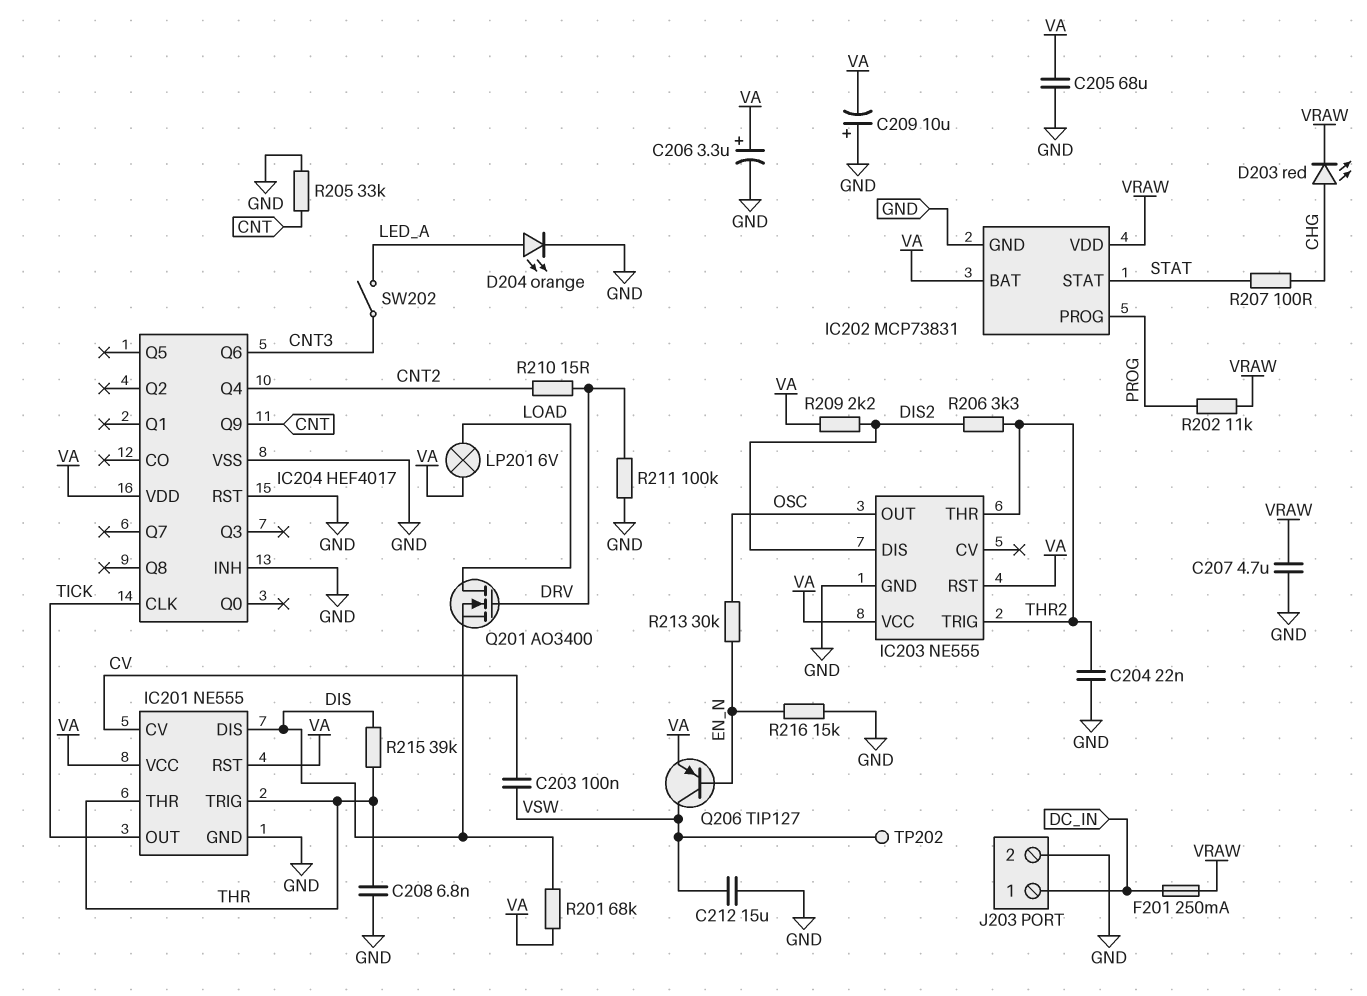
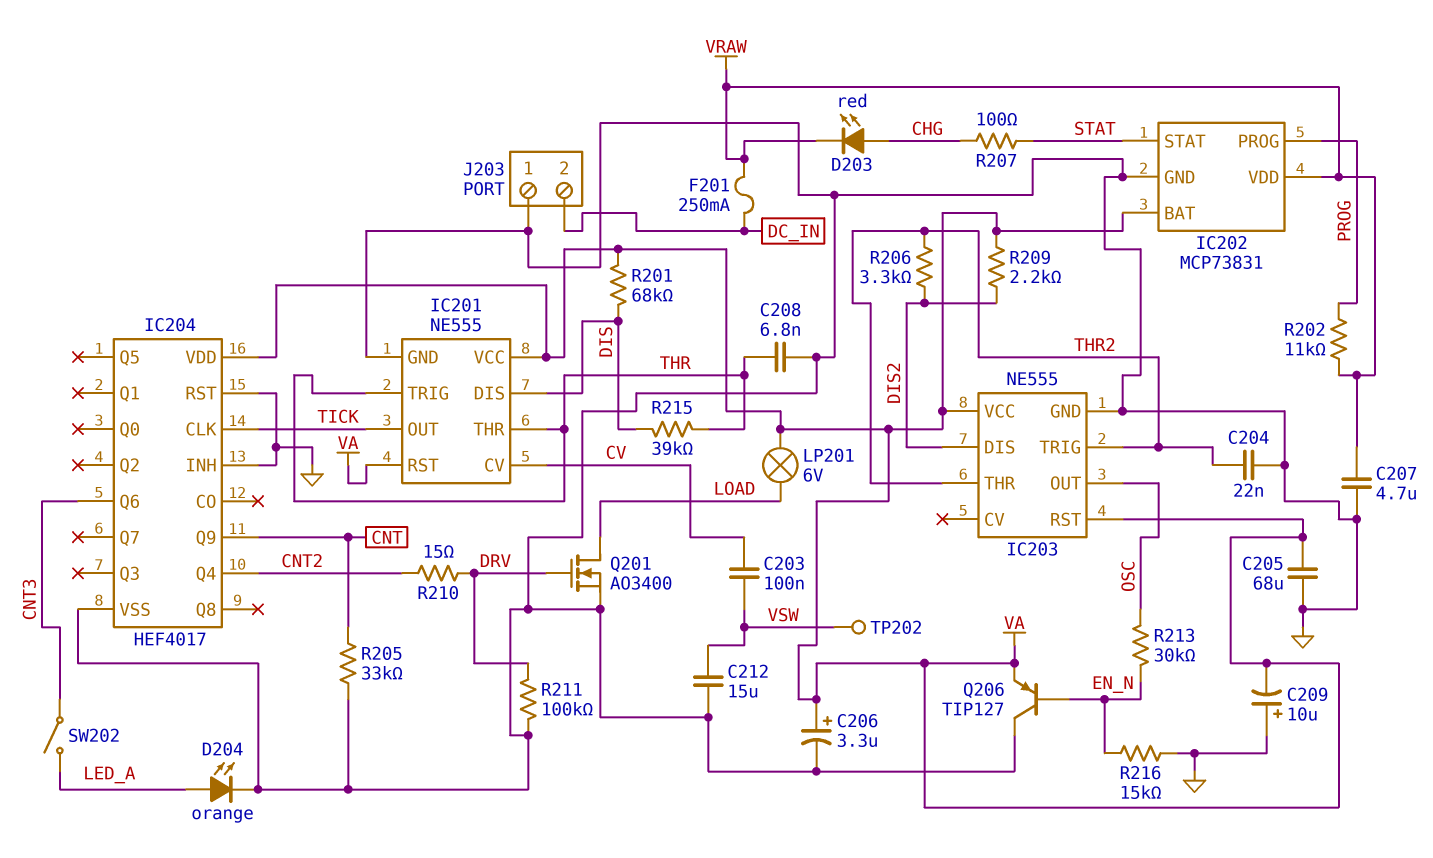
J203 pin 1: DC_IN -> GND
J203 pin 2: GND -> DC_IN
Q201: NMOS AO3400 (G DRV, D LOAD, S DIS) -> NMOS AO3400 (G DRV, D LOAD, S GND)
Q206: PNP TIP127 (B EN_N, C VSW, E VA) -> PNP TIP127 (B EN_N, C GND, E VA)

